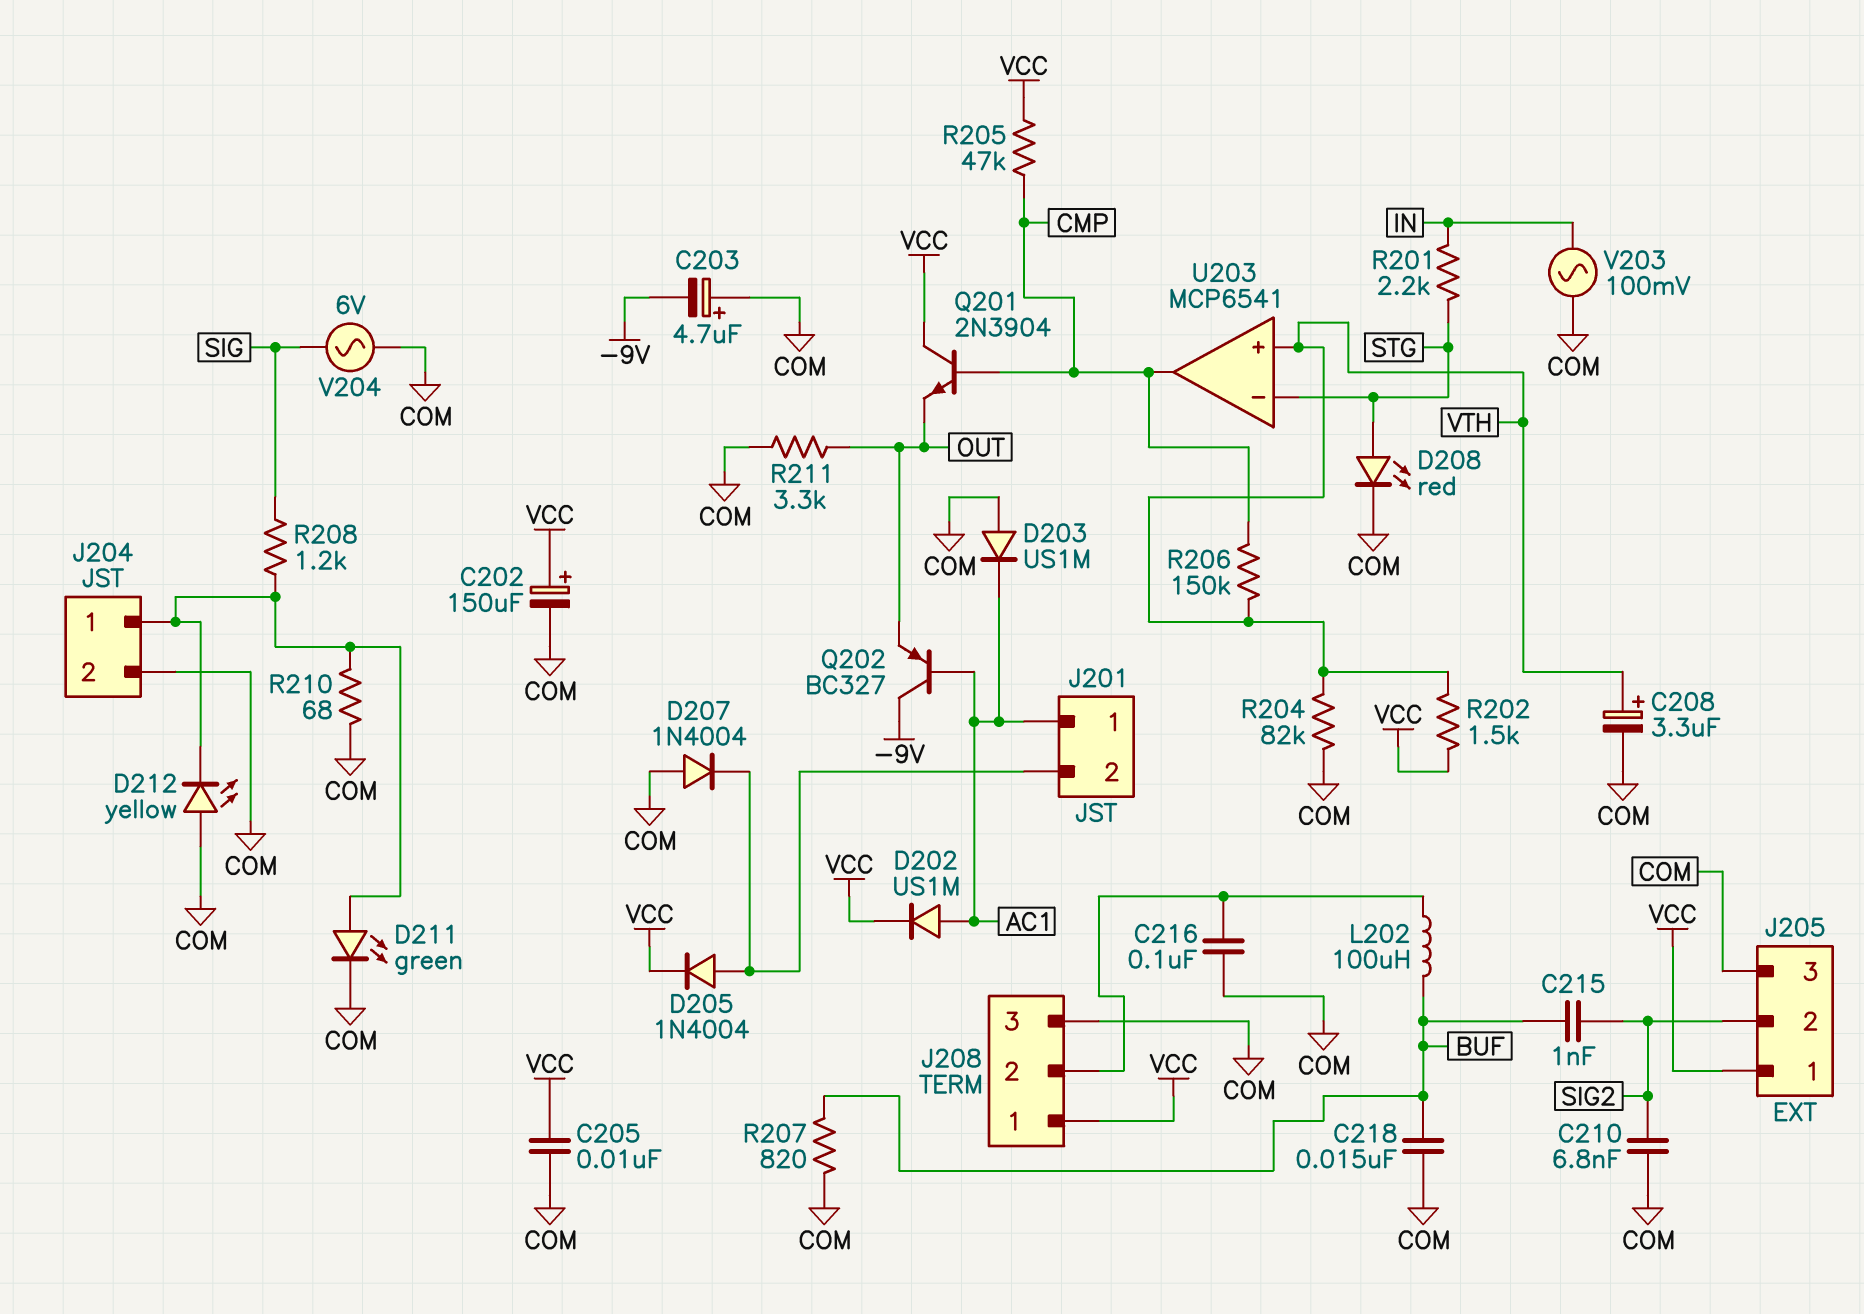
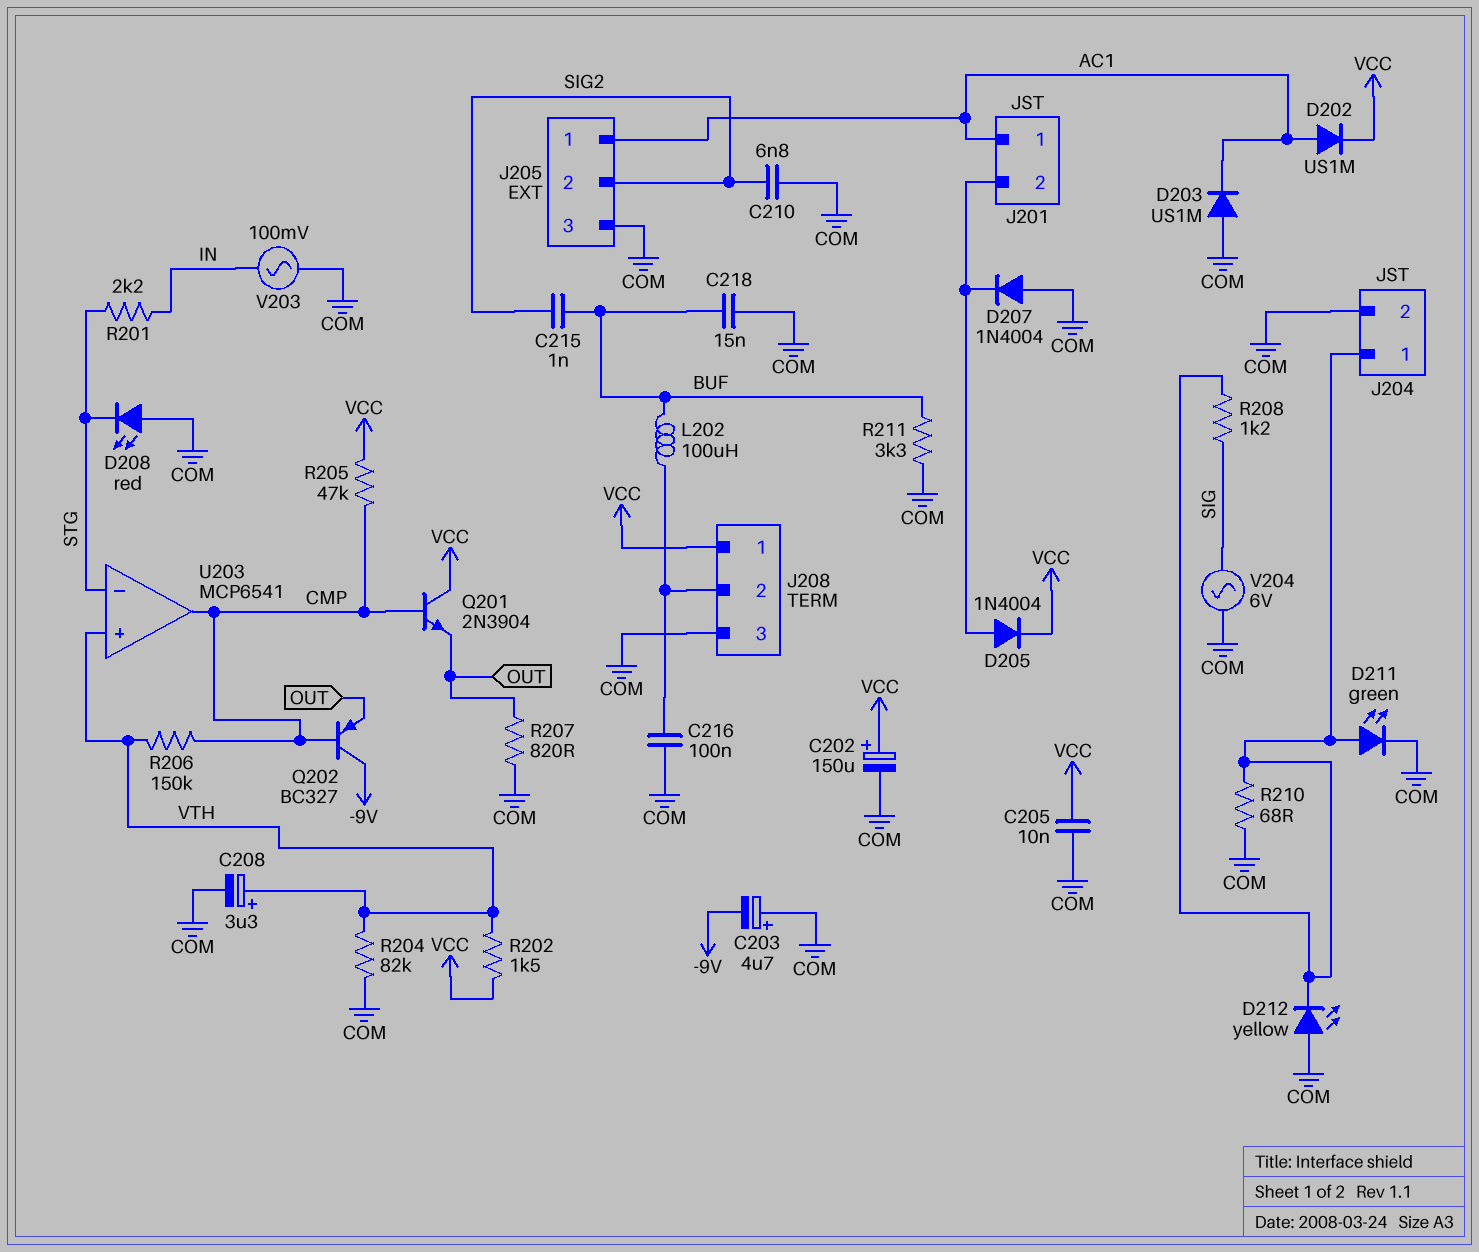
D208: LED red (A STG, K COM) -> LED red (A COM, K STG)
J205 pin 1: VCC -> AC1
Q202: PNP BC327 (B AC1, C -9V, E OUT) -> PNP BC327 (B CMP, C -9V, E OUT)
R207: 820 (BUF, COM) -> 820 (COM, OUT)
R211: 3.3k (COM, OUT) -> 3.3k (BUF, COM)

